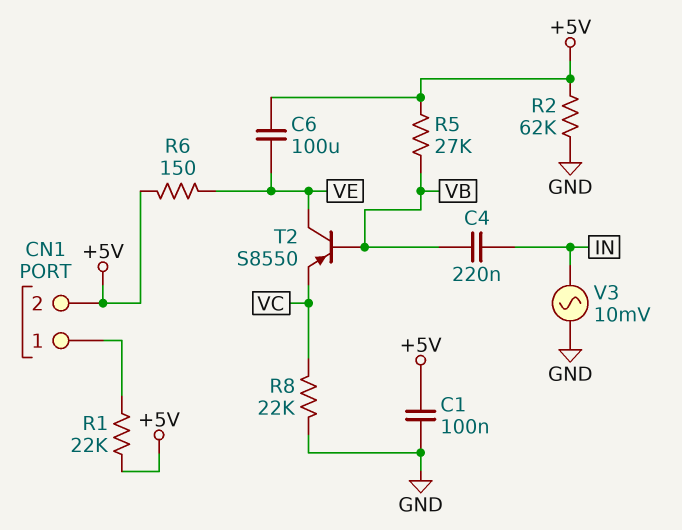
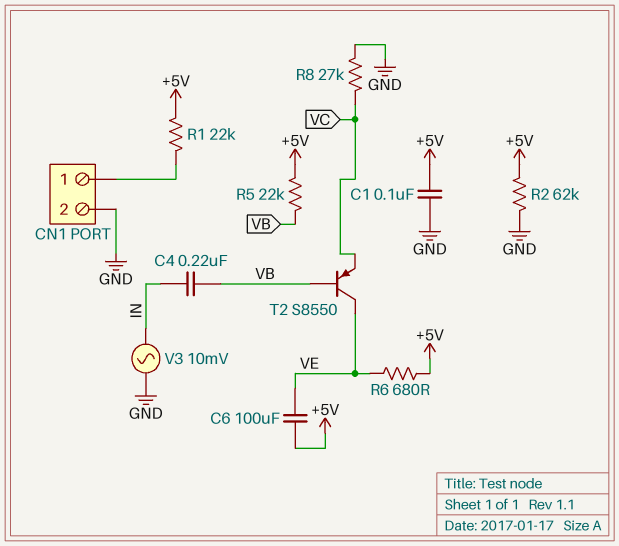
CN1 pin 2: +5V -> GND
R5: 27k (+5V, VB) -> 22k (+5V, VB)
R6: 150 (+5V, VE) -> 680 (+5V, VE)
R8: 22k (GND, VC) -> 27k (GND, VC)

